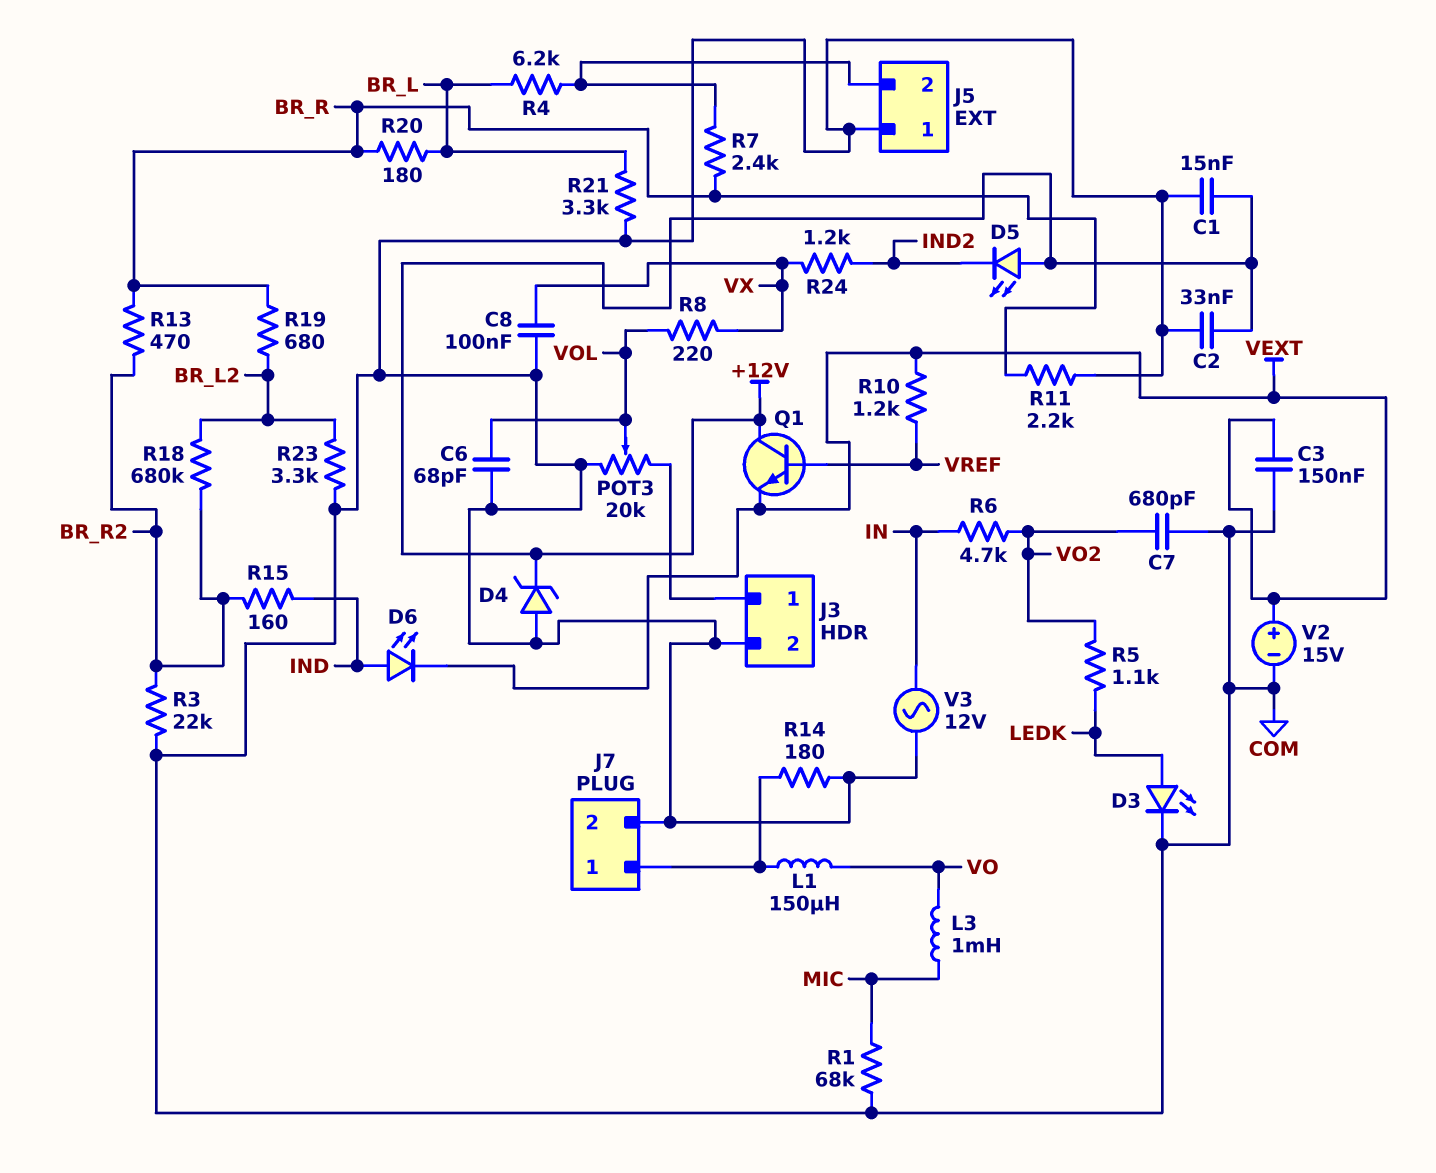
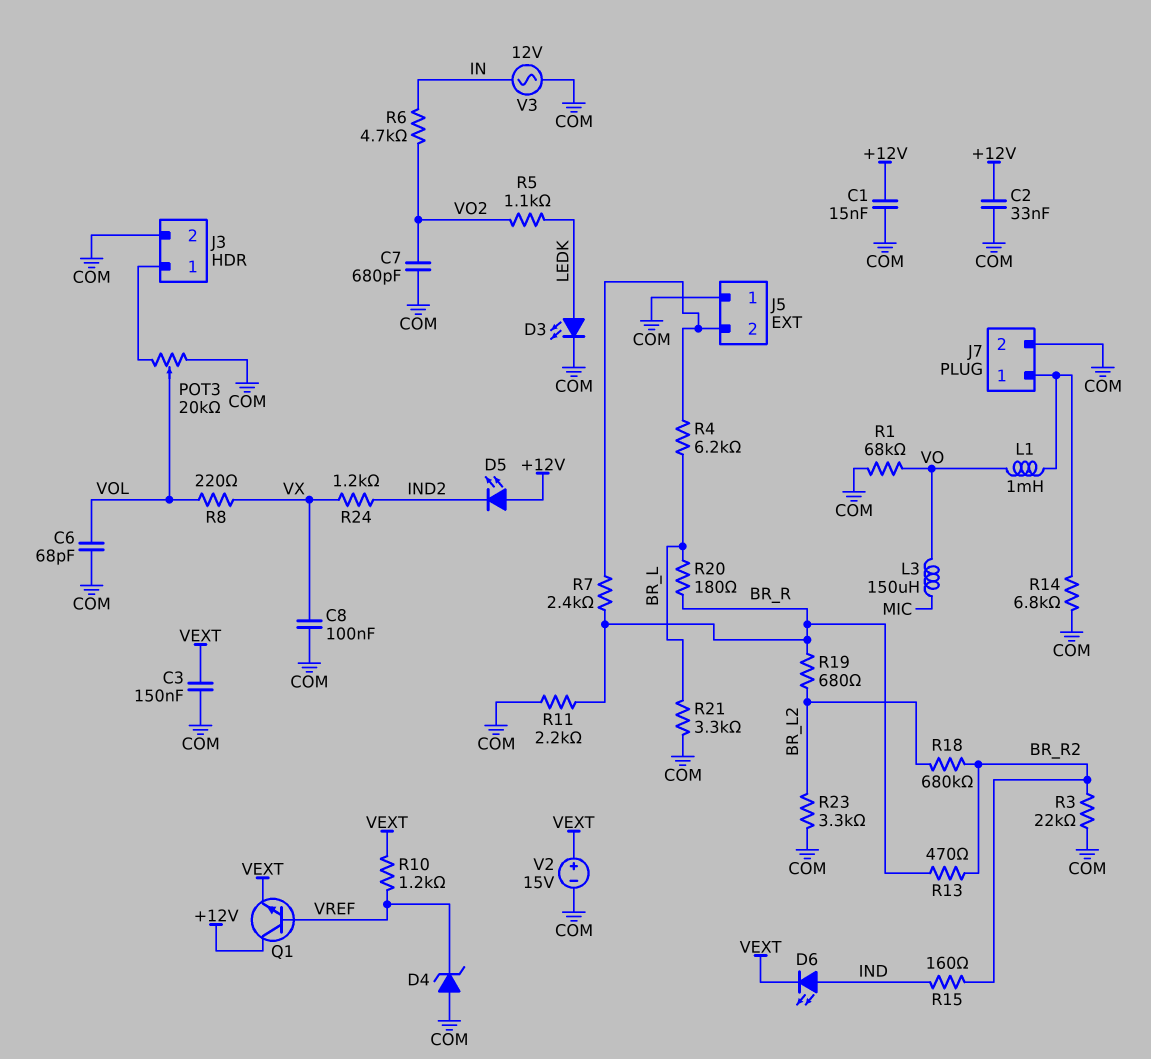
D4: zener (A COM, K +12V) -> zener (A COM, K VREF)
L1: 150uH (J7/1, VO) -> 1mH (J7/1, VO)
L3: 1mH (MIC, VO) -> 150uH (MIC, VO)
R1: 68k (COM, MIC) -> 68k (COM, VO)
R14: 180 (COM, J7/1) -> 6.8k (COM, J7/1)

